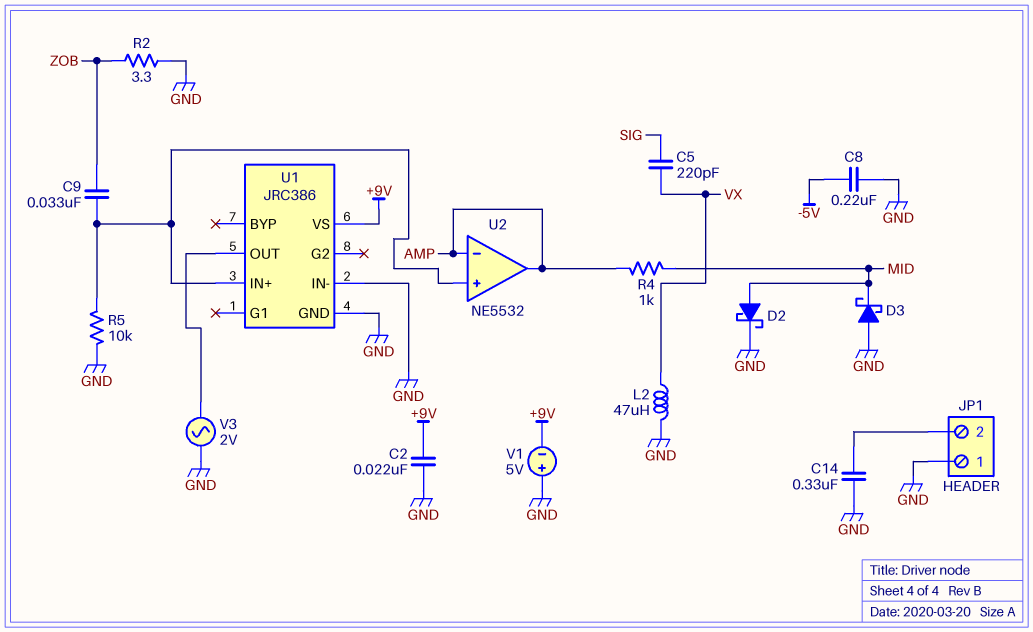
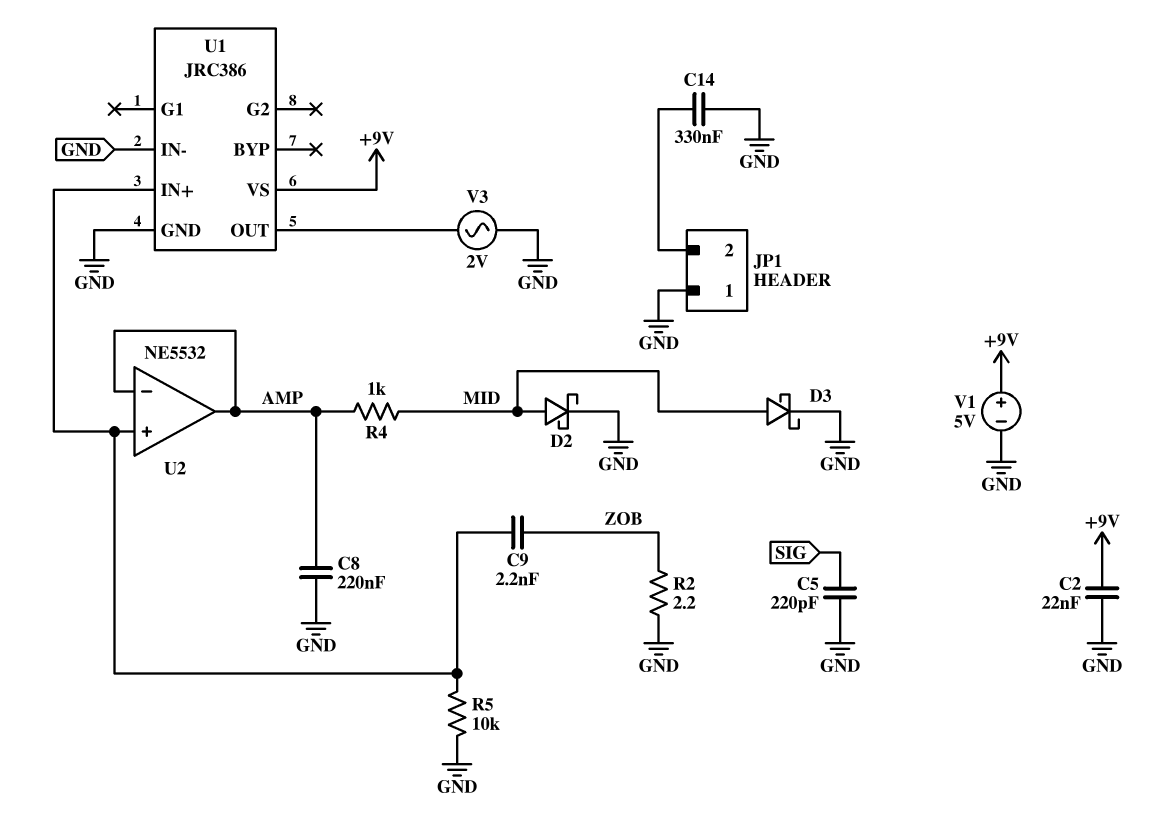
C5: 220pF (SIG, VX) -> 220pF (GND, SIG)
C8: 220nF (-5V, GND) -> 220nF (AMP, GND)
C9: 33nF (U1/IN+, ZOB) -> 2.2nF (U1/IN+, ZOB)
D3: schottky (A GND, K MID) -> schottky (A MID, K GND)
L2: 47uH (GND, VX) -> none
R2: 3.3 (GND, ZOB) -> 2.2 (GND, ZOB)
V1: 5V (plus GND, minus +9V) -> 5V (plus +9V, minus GND)

